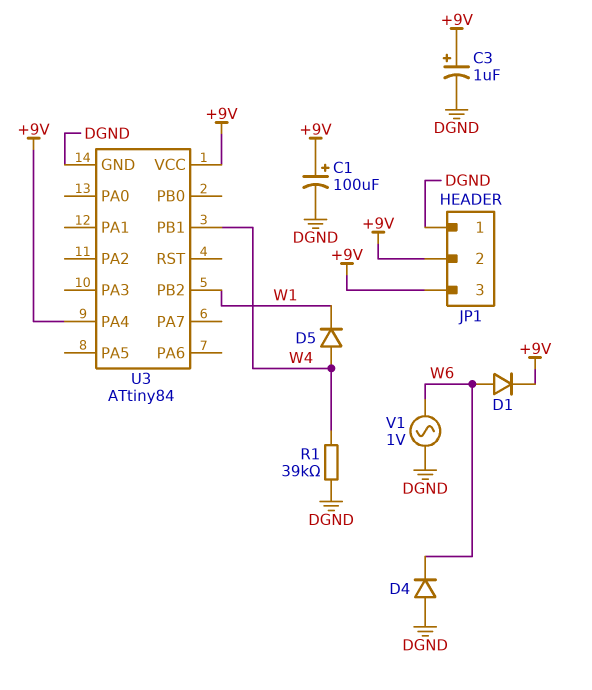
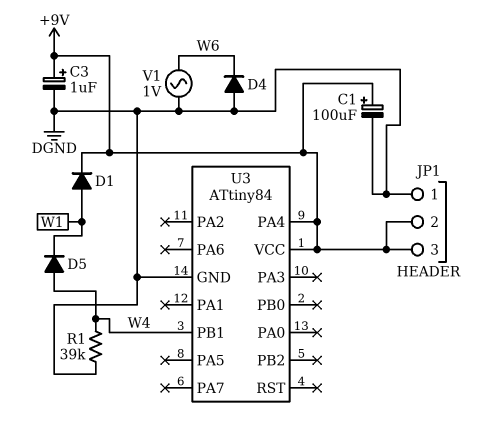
D1: diode (A W6, K +9V) -> diode (A W1, K +9V)
U3 pin PB2: W1 -> none

